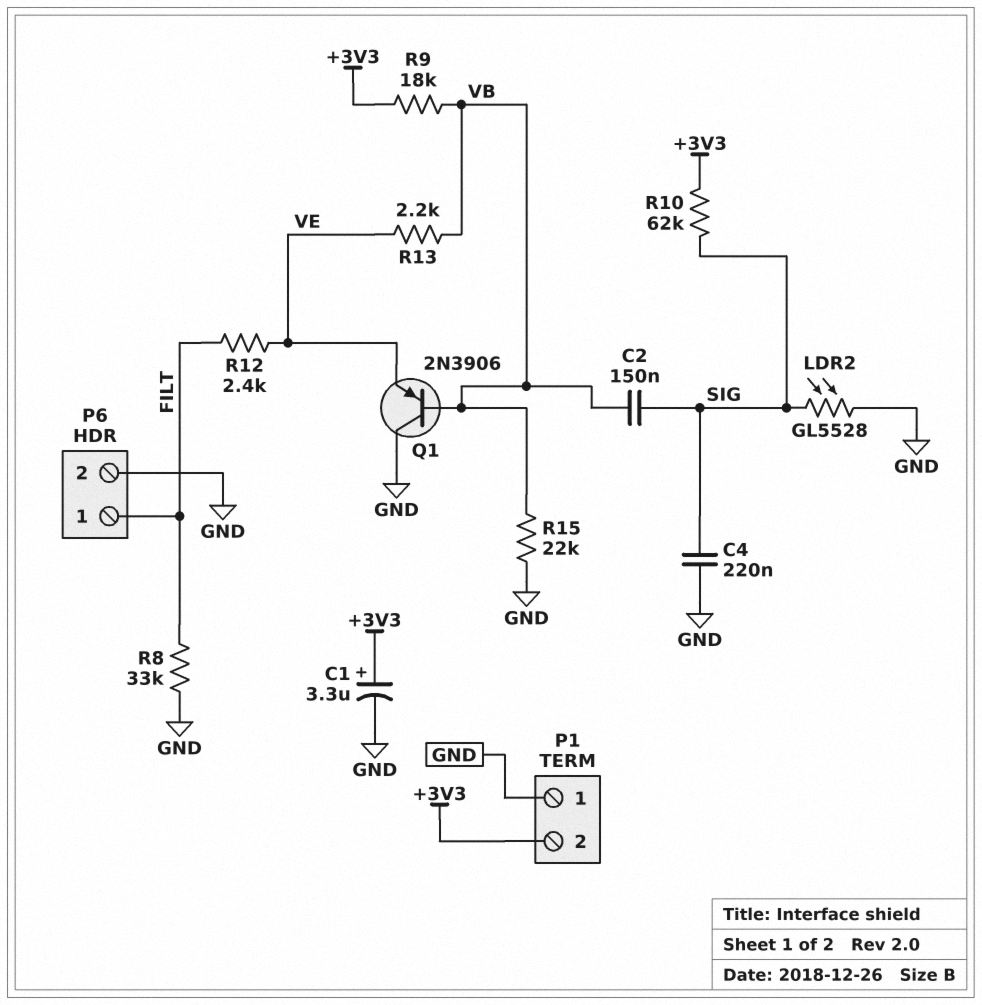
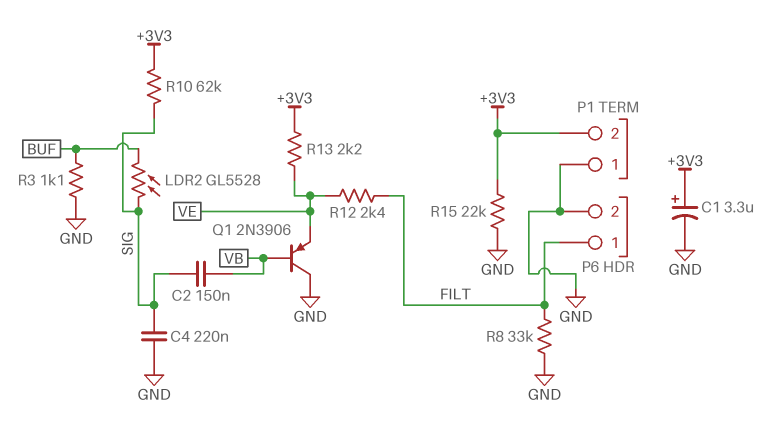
LDR2: GL5528 (GND, SIG) -> GL5528 (BUF, SIG)
R3: none -> 1.1k (BUF, GND)
R9: 18k (+3V3, VB) -> none
R13: 2.2k (VB, VE) -> 2.2k (+3V3, VE)
R15: 22k (GND, VB) -> 22k (+3V3, GND)

